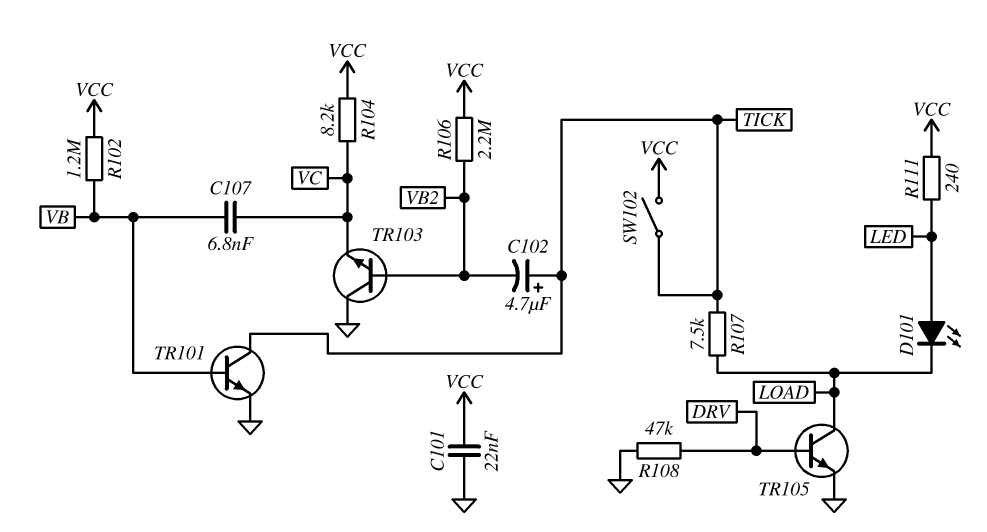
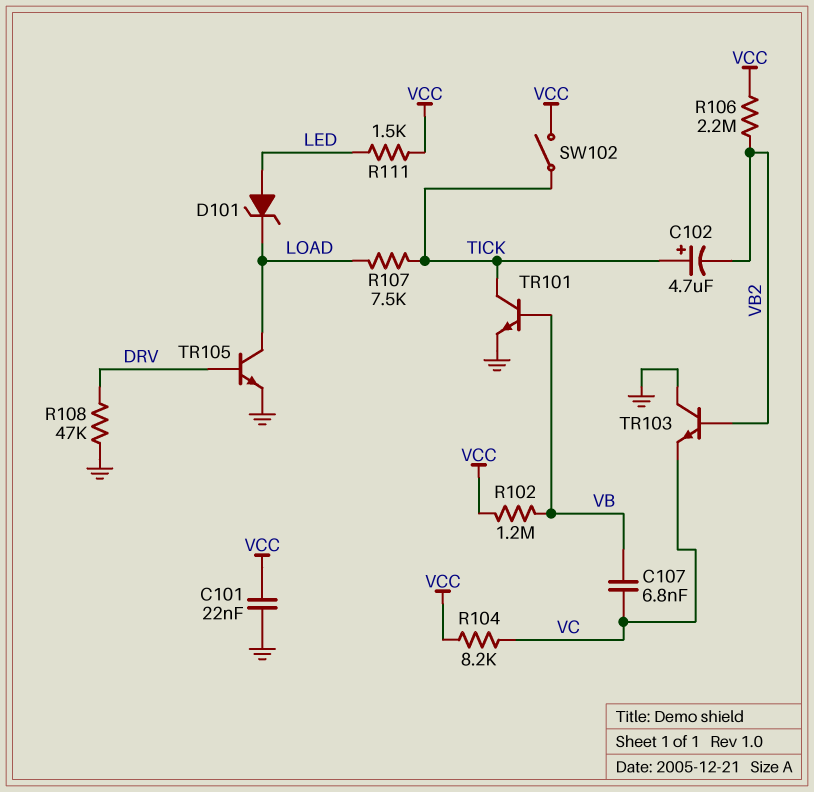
D101: LED (A LED, K LOAD) -> zener (A LED, K LOAD)
R111: 240 (LED, VCC) -> 1.5k (LED, VCC)

